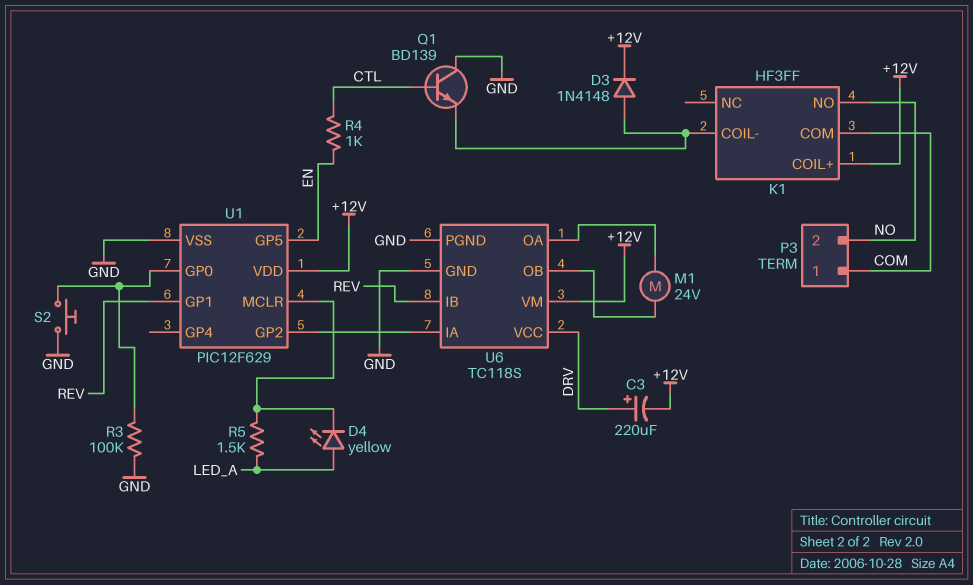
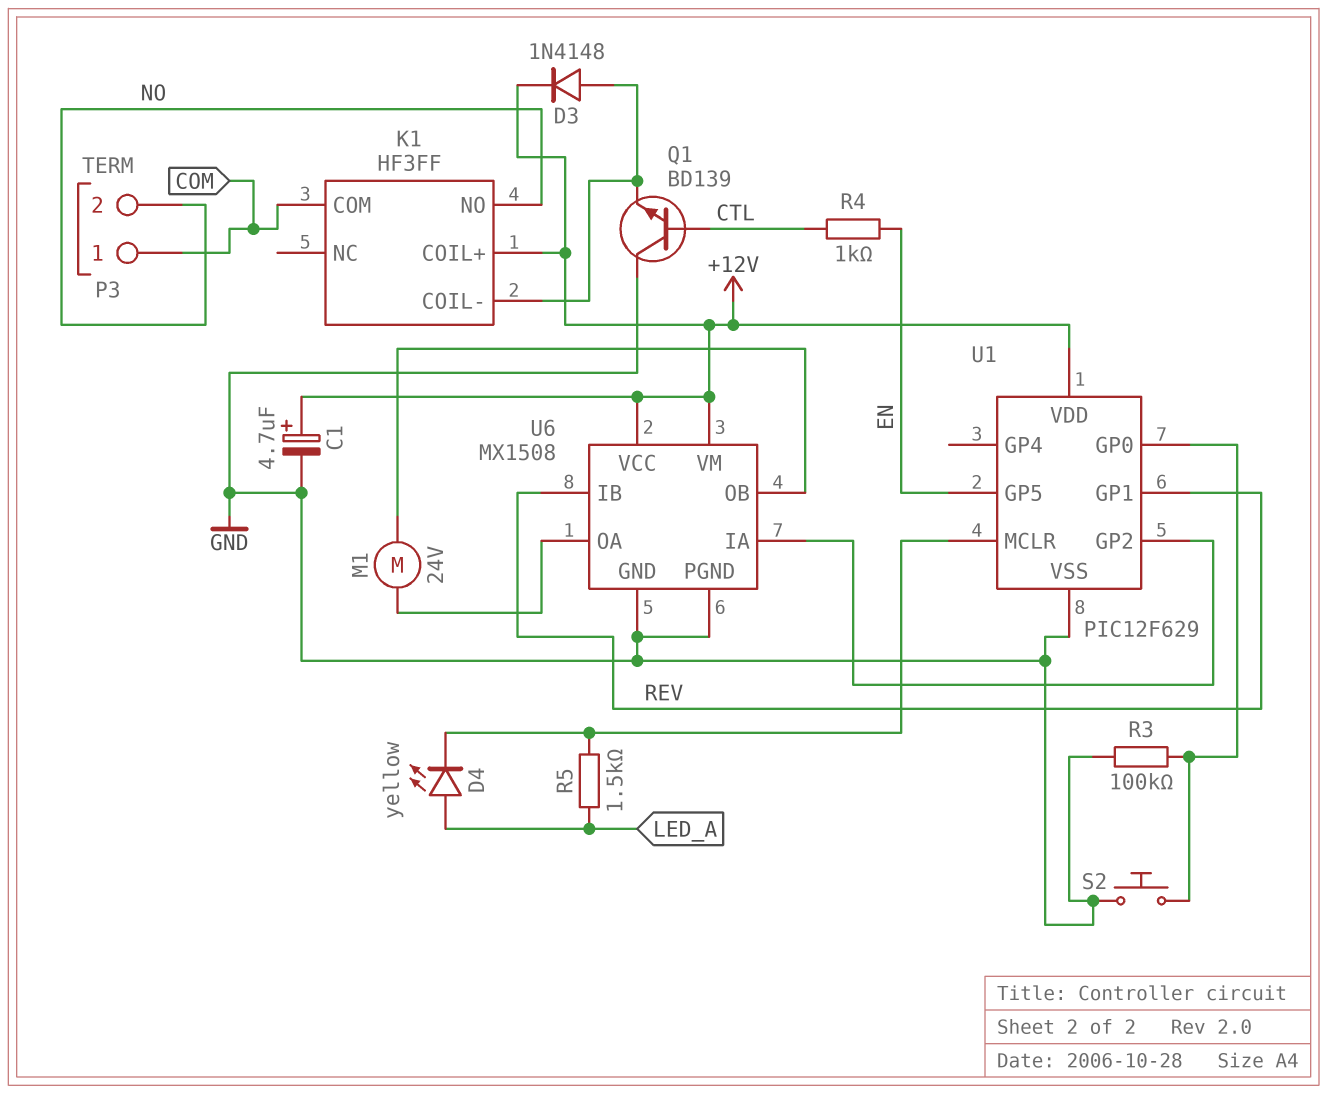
C1: none -> 4.7uF (plus +12V, minus GND)
C3: 220uF (plus DRV, minus +12V) -> none
U6: TC118S -> MX1508
U6 pin VCC: DRV -> +12V

